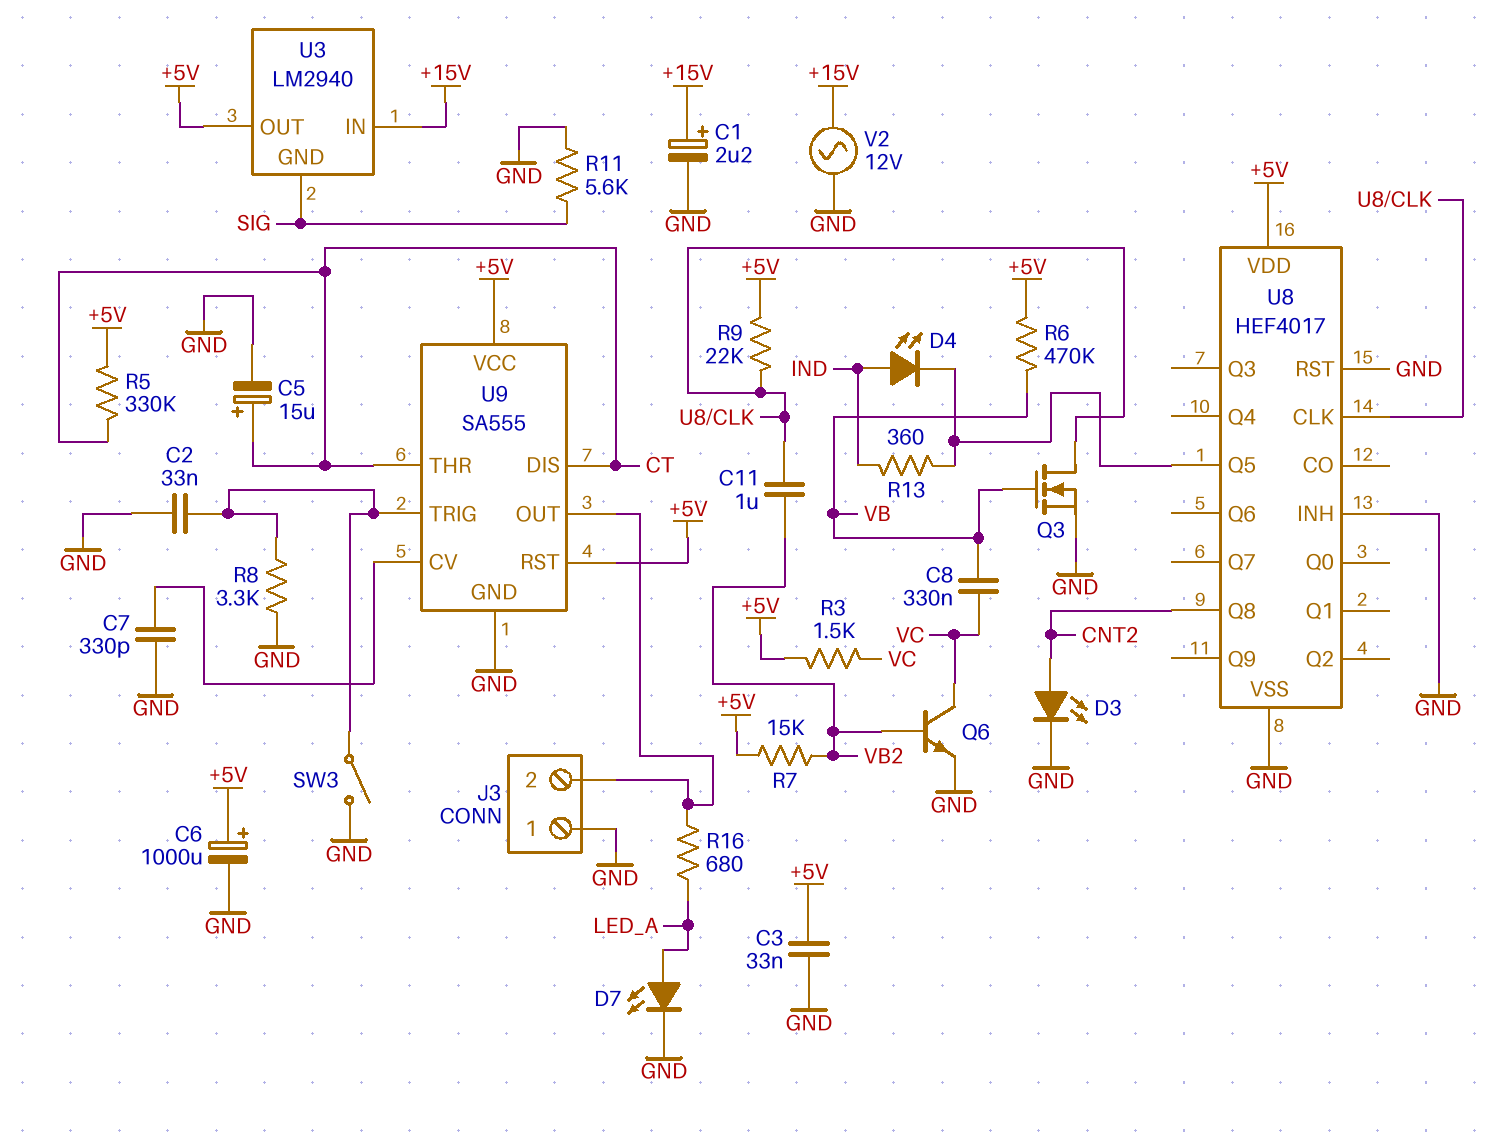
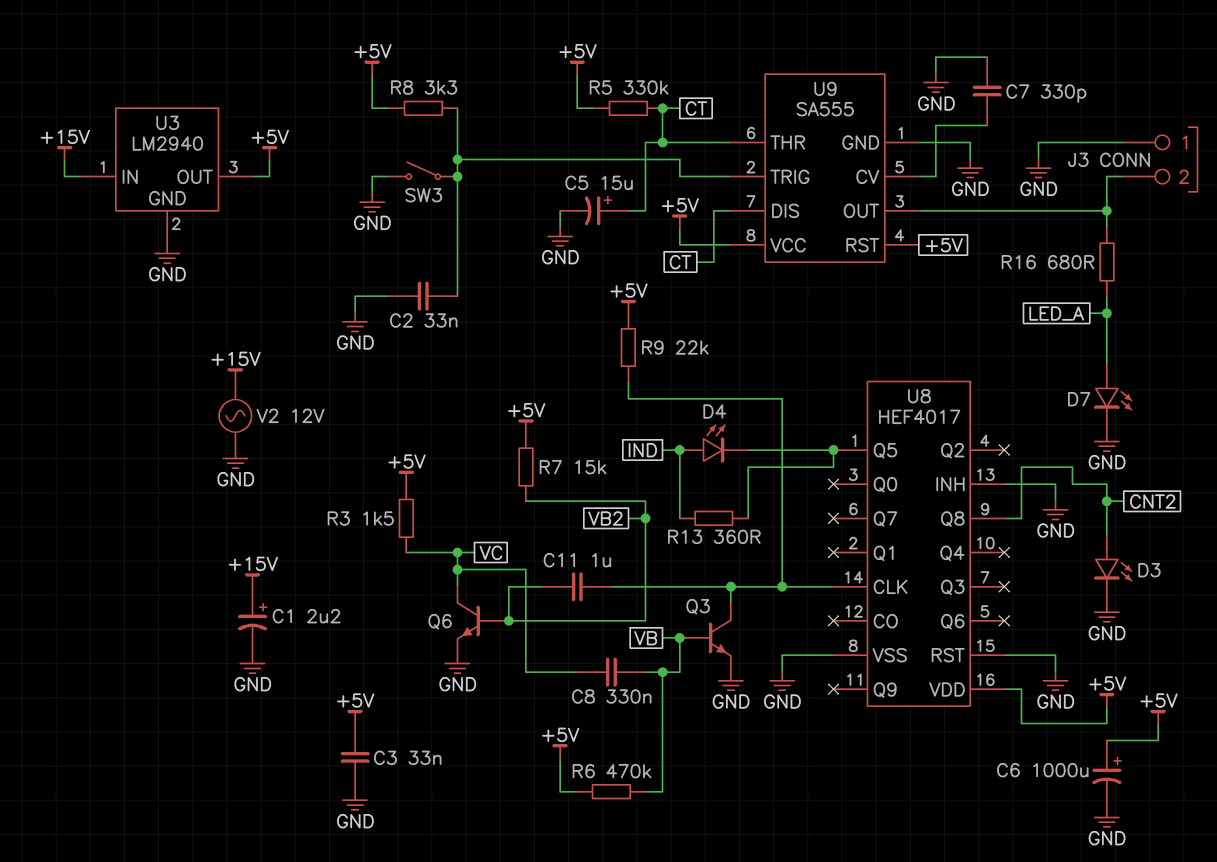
Q3: NMOS (G VB, D U8/CLK, S GND) -> NPN (B VB, C U8/CLK, E GND)
R8: 3.3k (GND, U9/TRIG) -> 3.3k (+5V, U9/TRIG)
R11: 5.6k (GND, SIG) -> none
U3 pin GND: SIG -> GND

